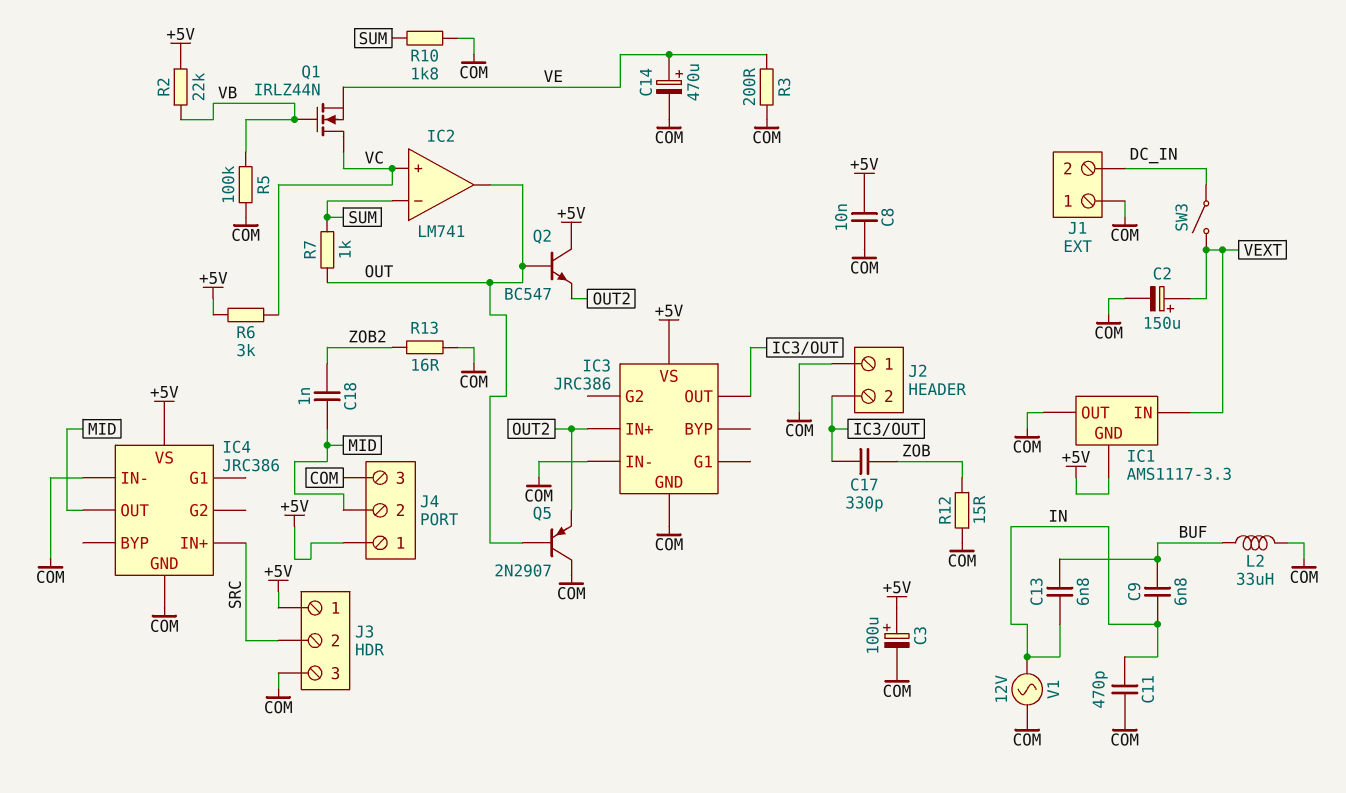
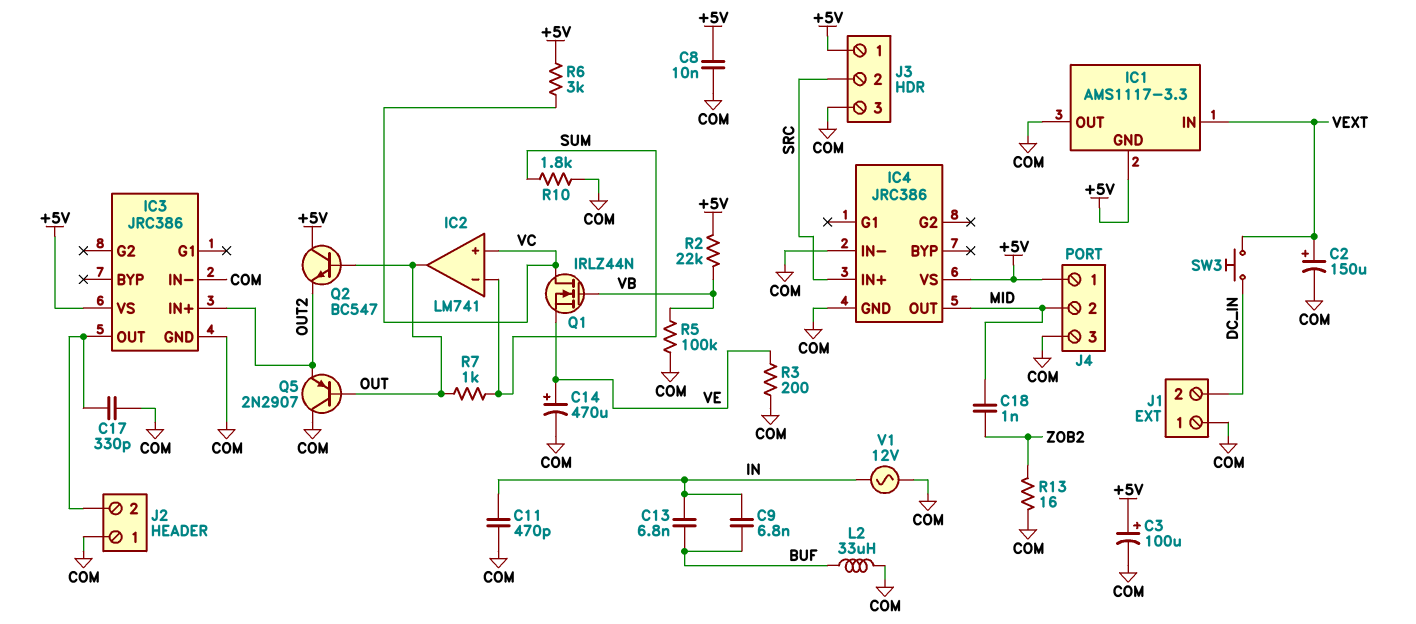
C17: 330pF (IC3/OUT, ZOB) -> 330pF (COM, IC3/OUT)
R12: 15 (COM, ZOB) -> none
SW3: switch (DC_IN, VEXT) -> button (DC_IN, VEXT)

